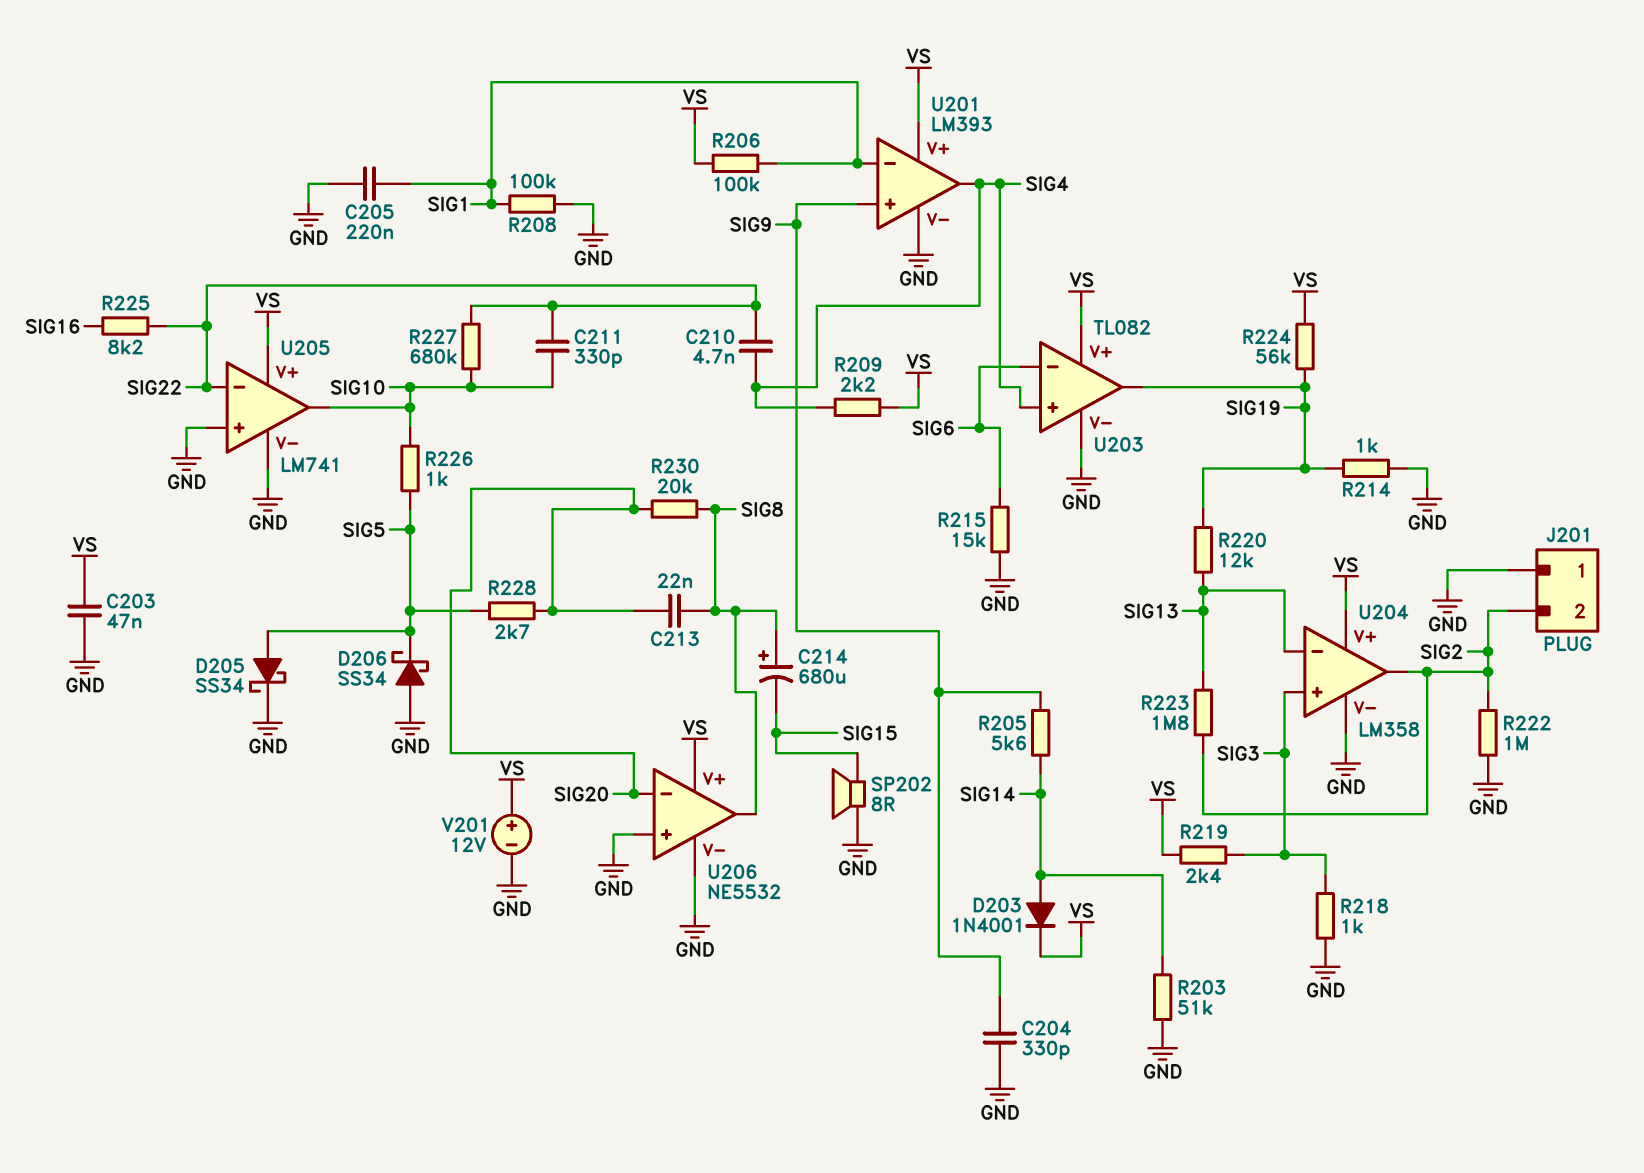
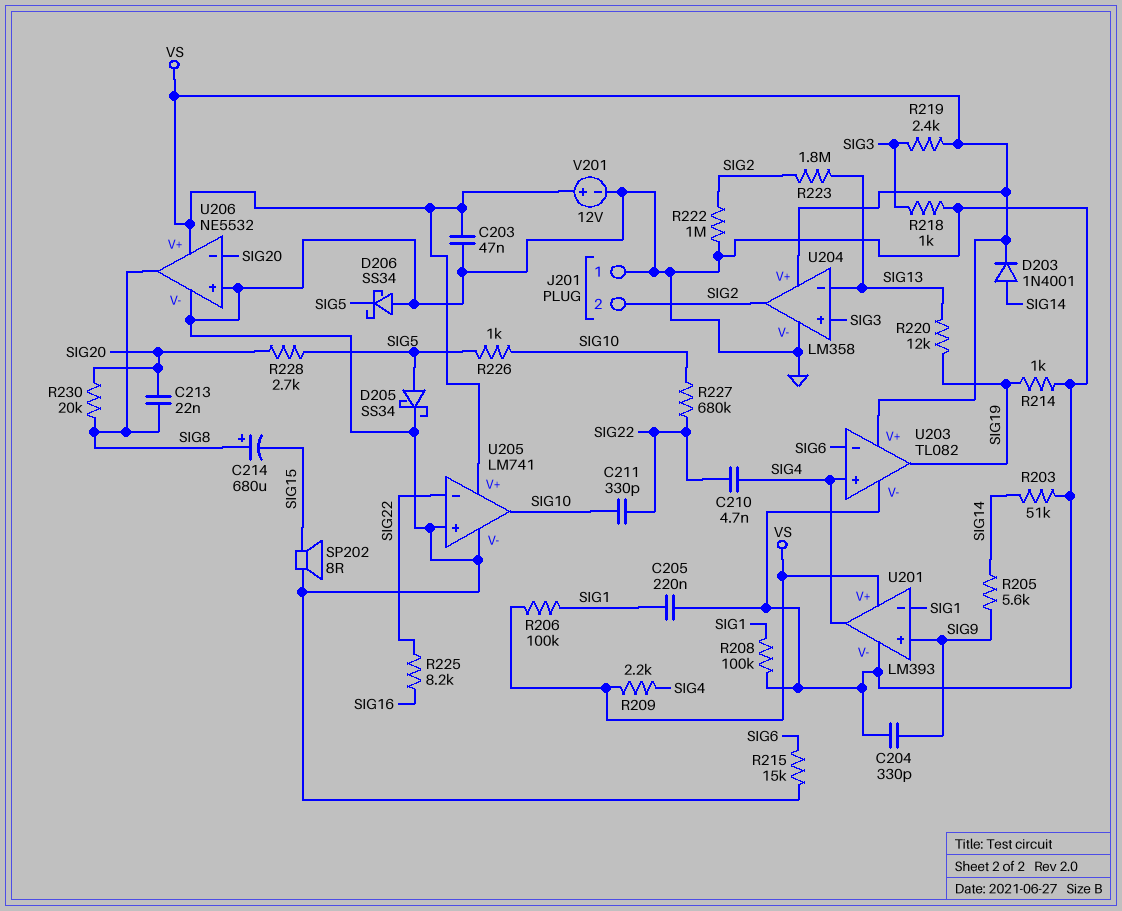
R224: 56k (SIG19, VS) -> none

